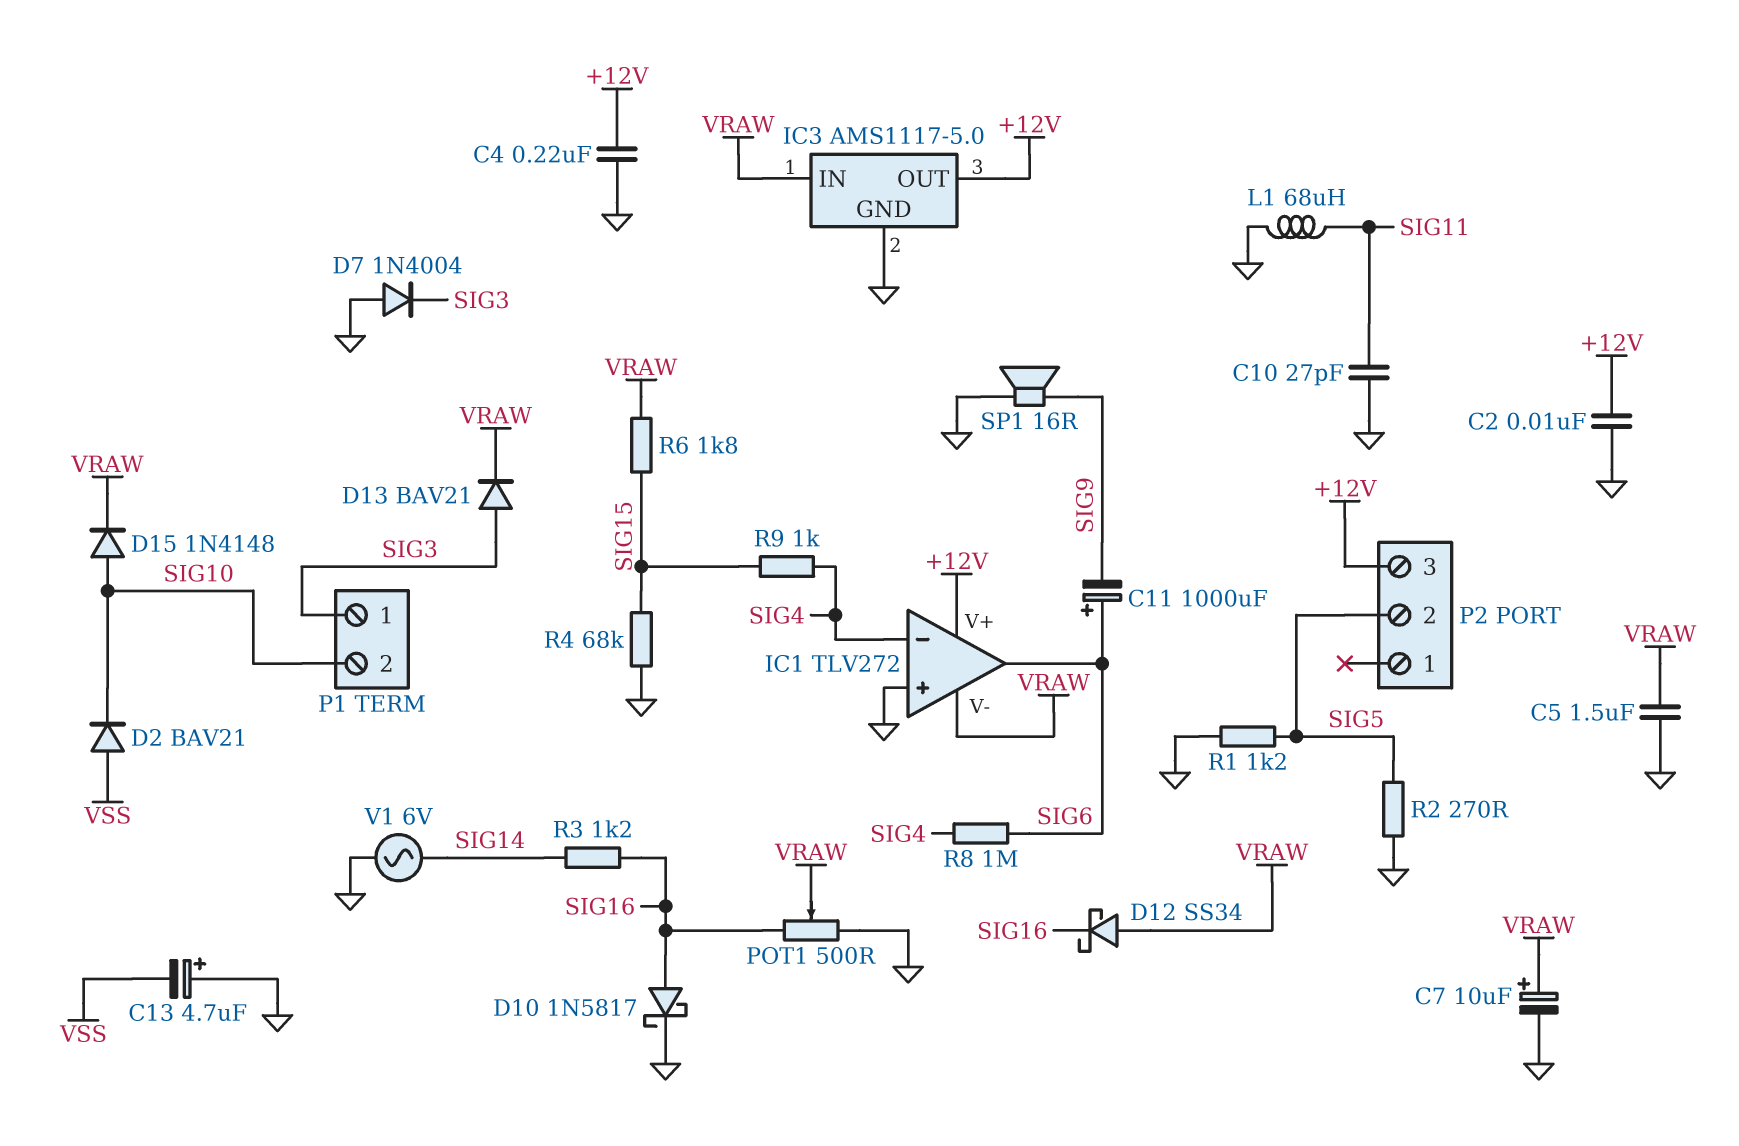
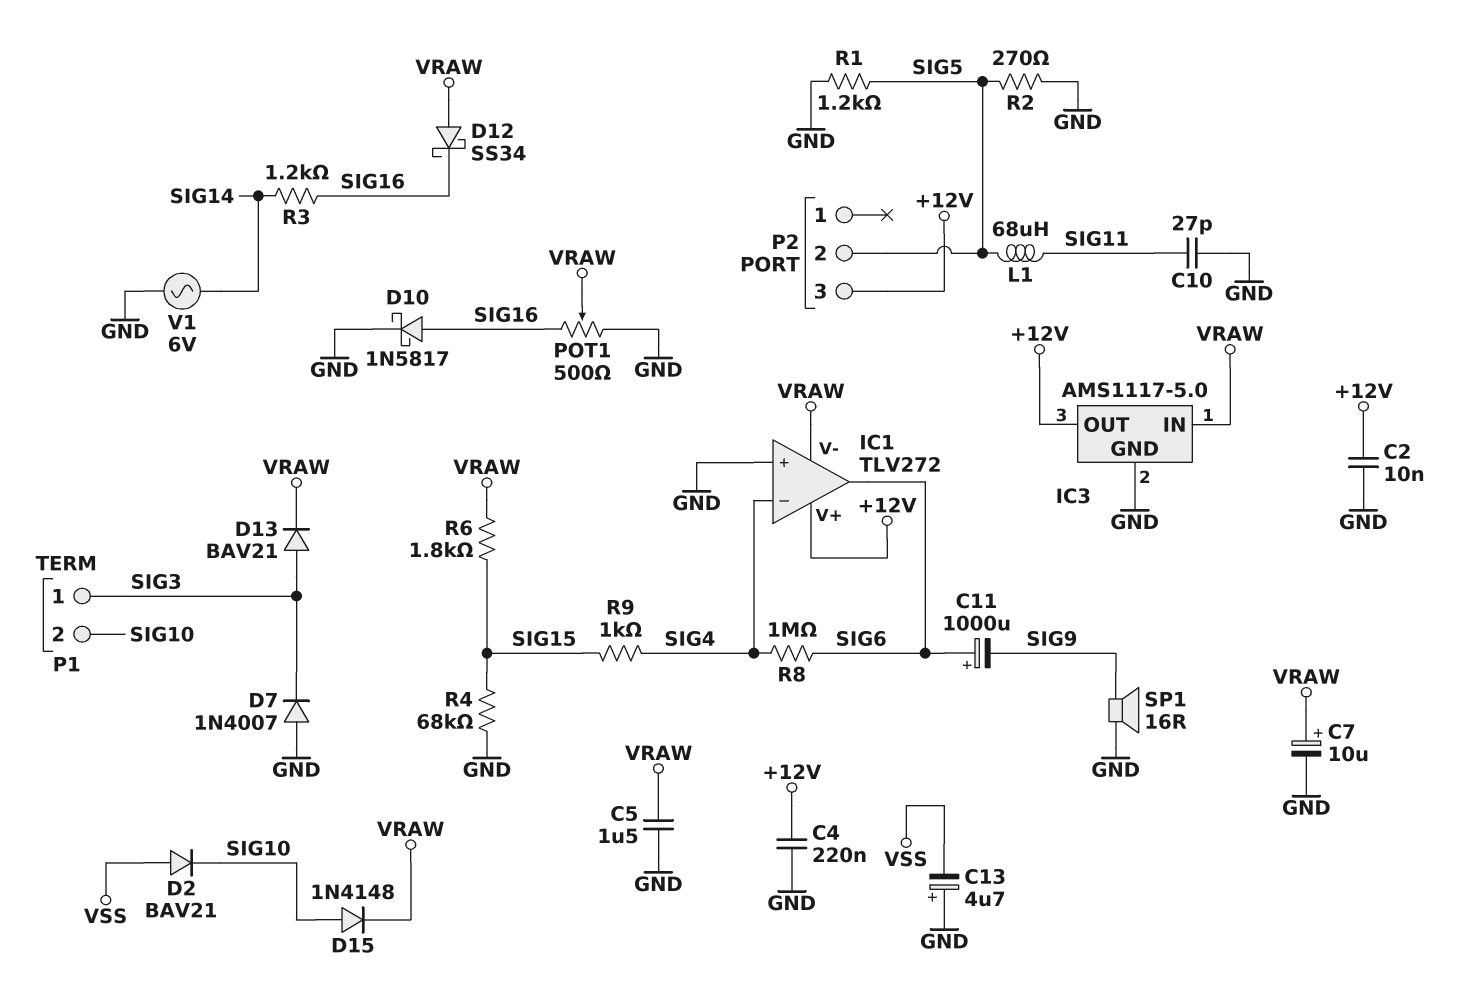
D7: diode 1N4004 (A GND, K SIG3) -> diode 1N4007 (A GND, K SIG3)
L1: 68uH (GND, SIG11) -> 68uH (SIG5, SIG11)

